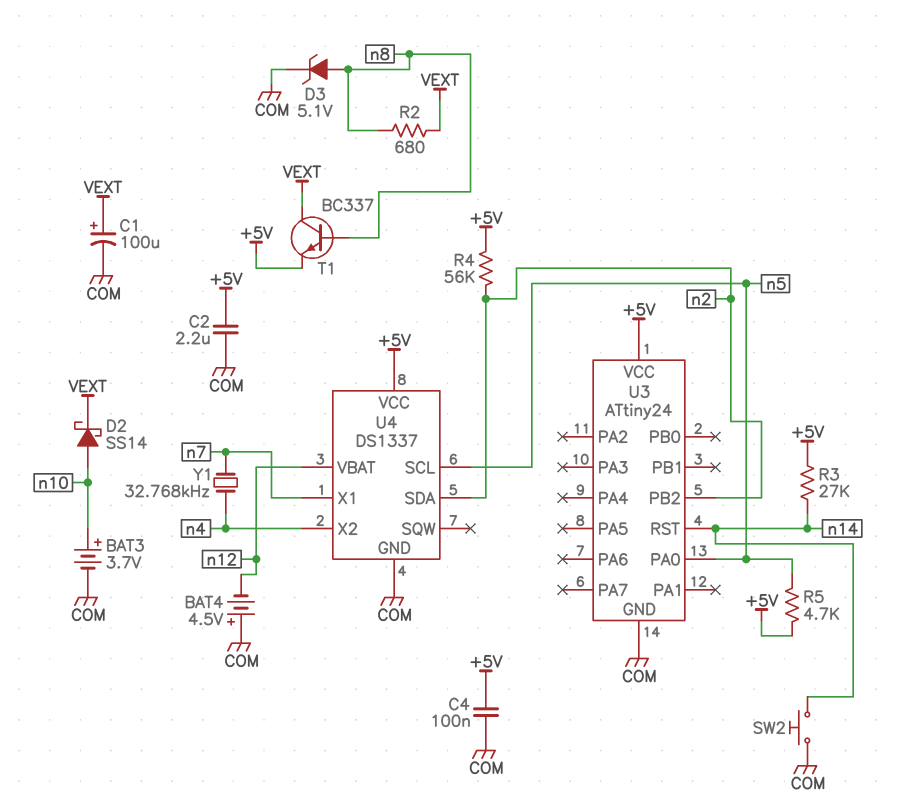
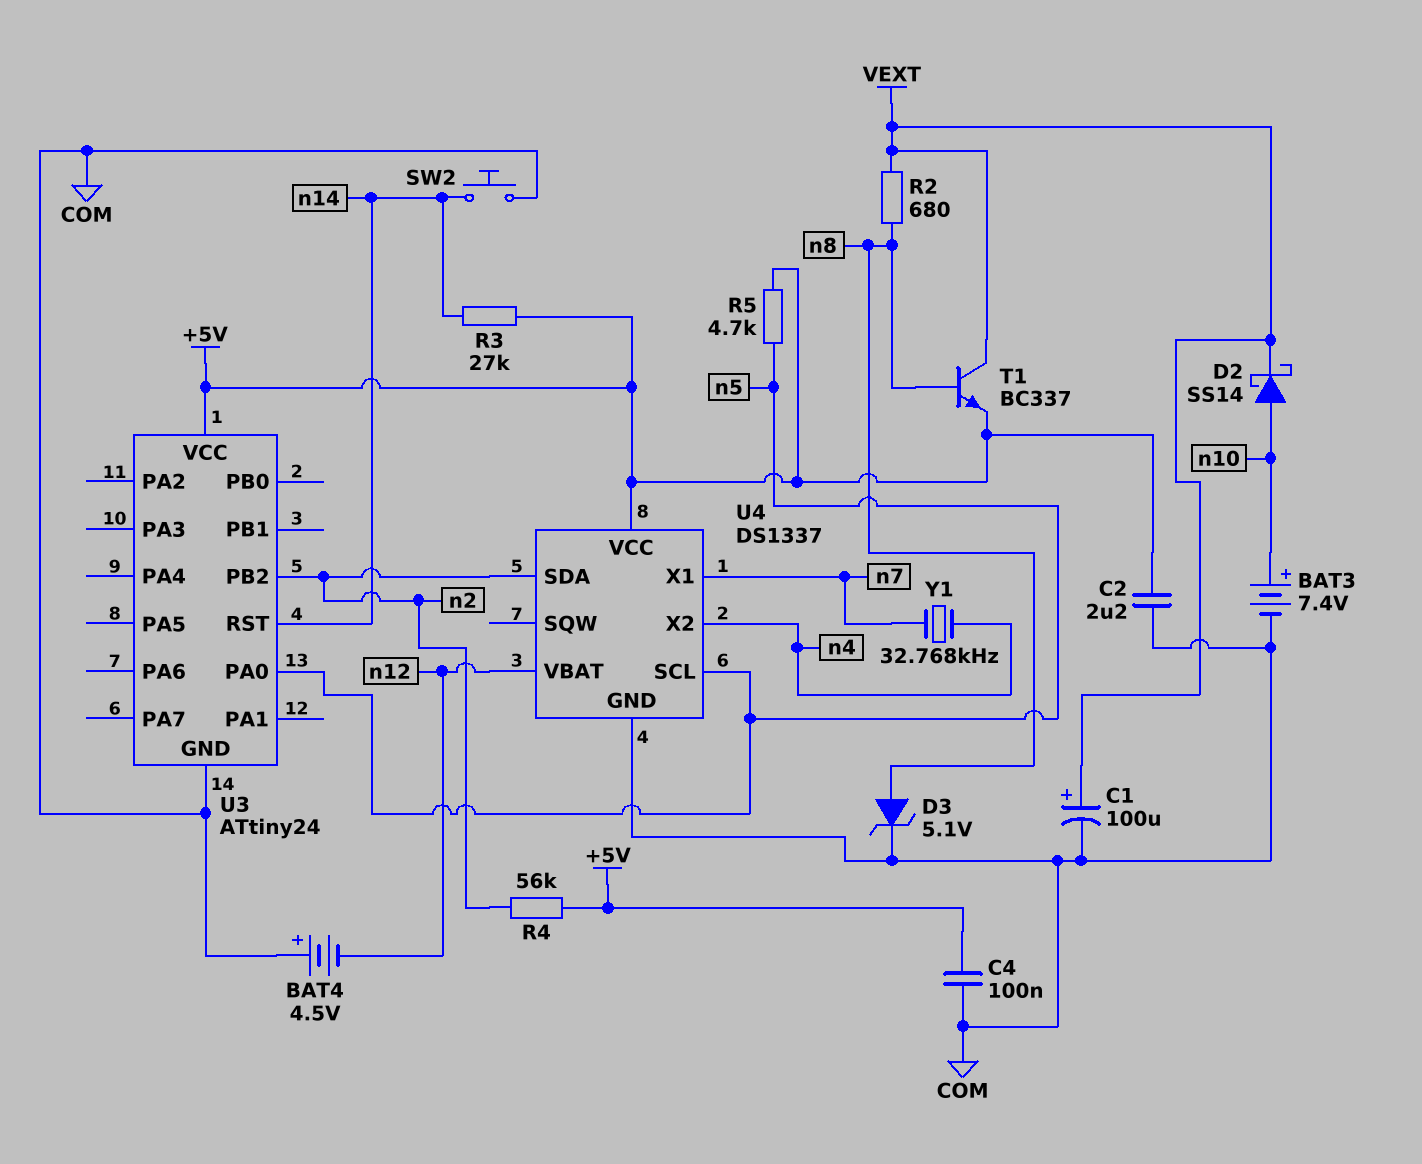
BAT3: 3.7V (plus n10, minus COM) -> 7.4V (plus n10, minus COM)

